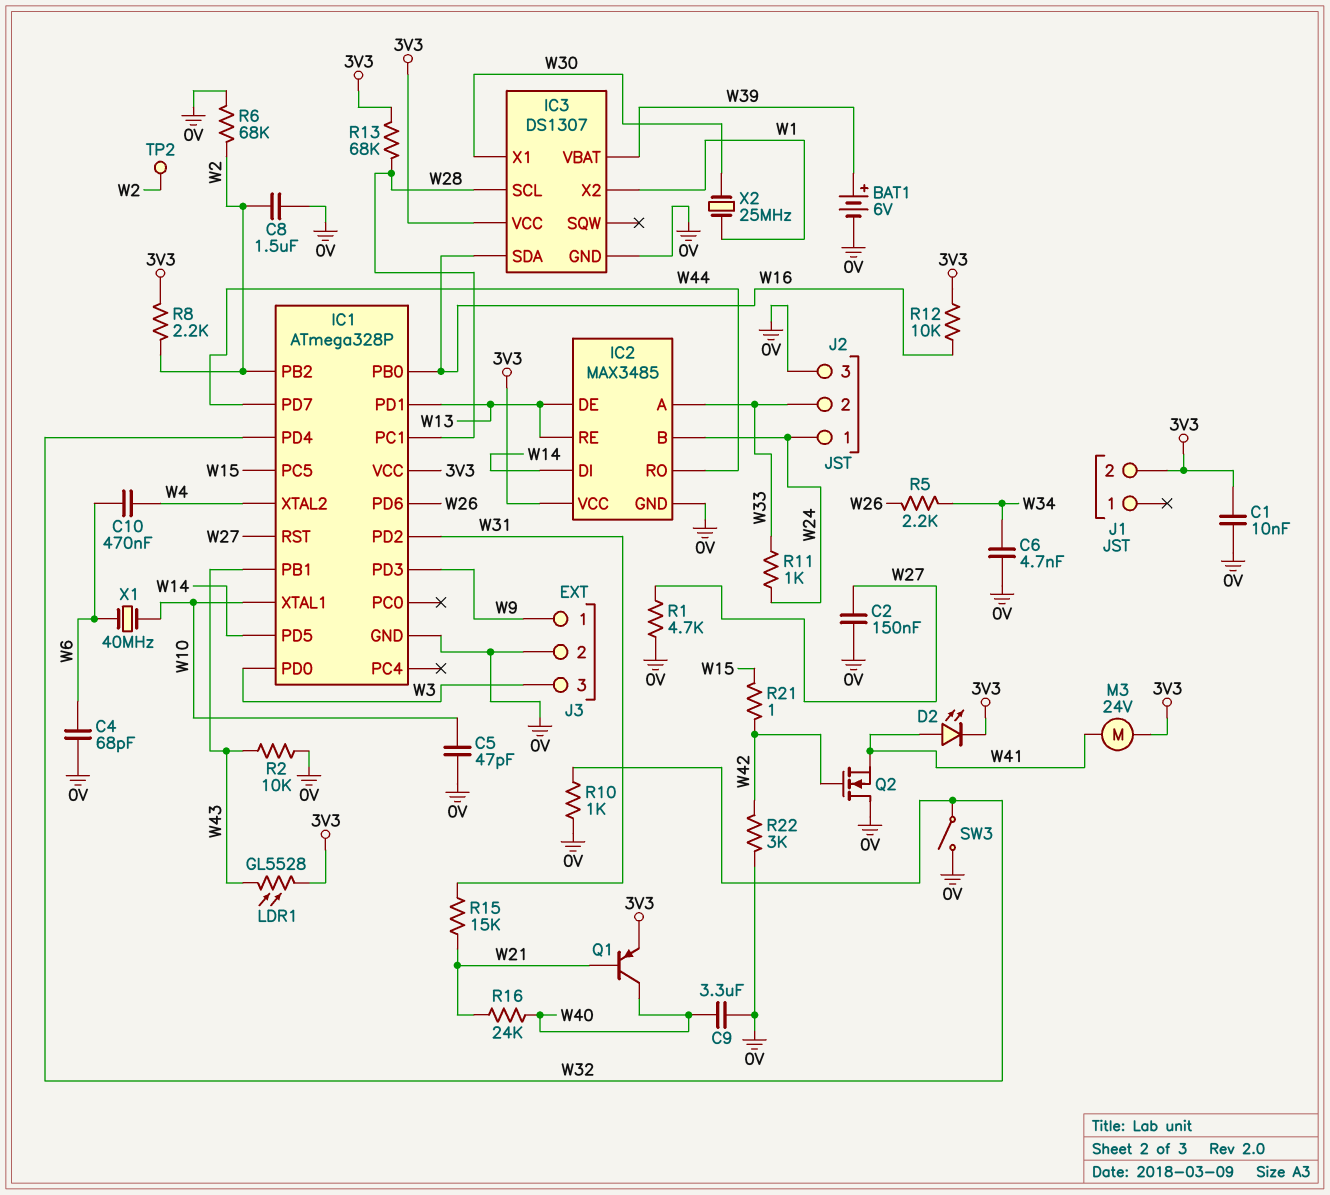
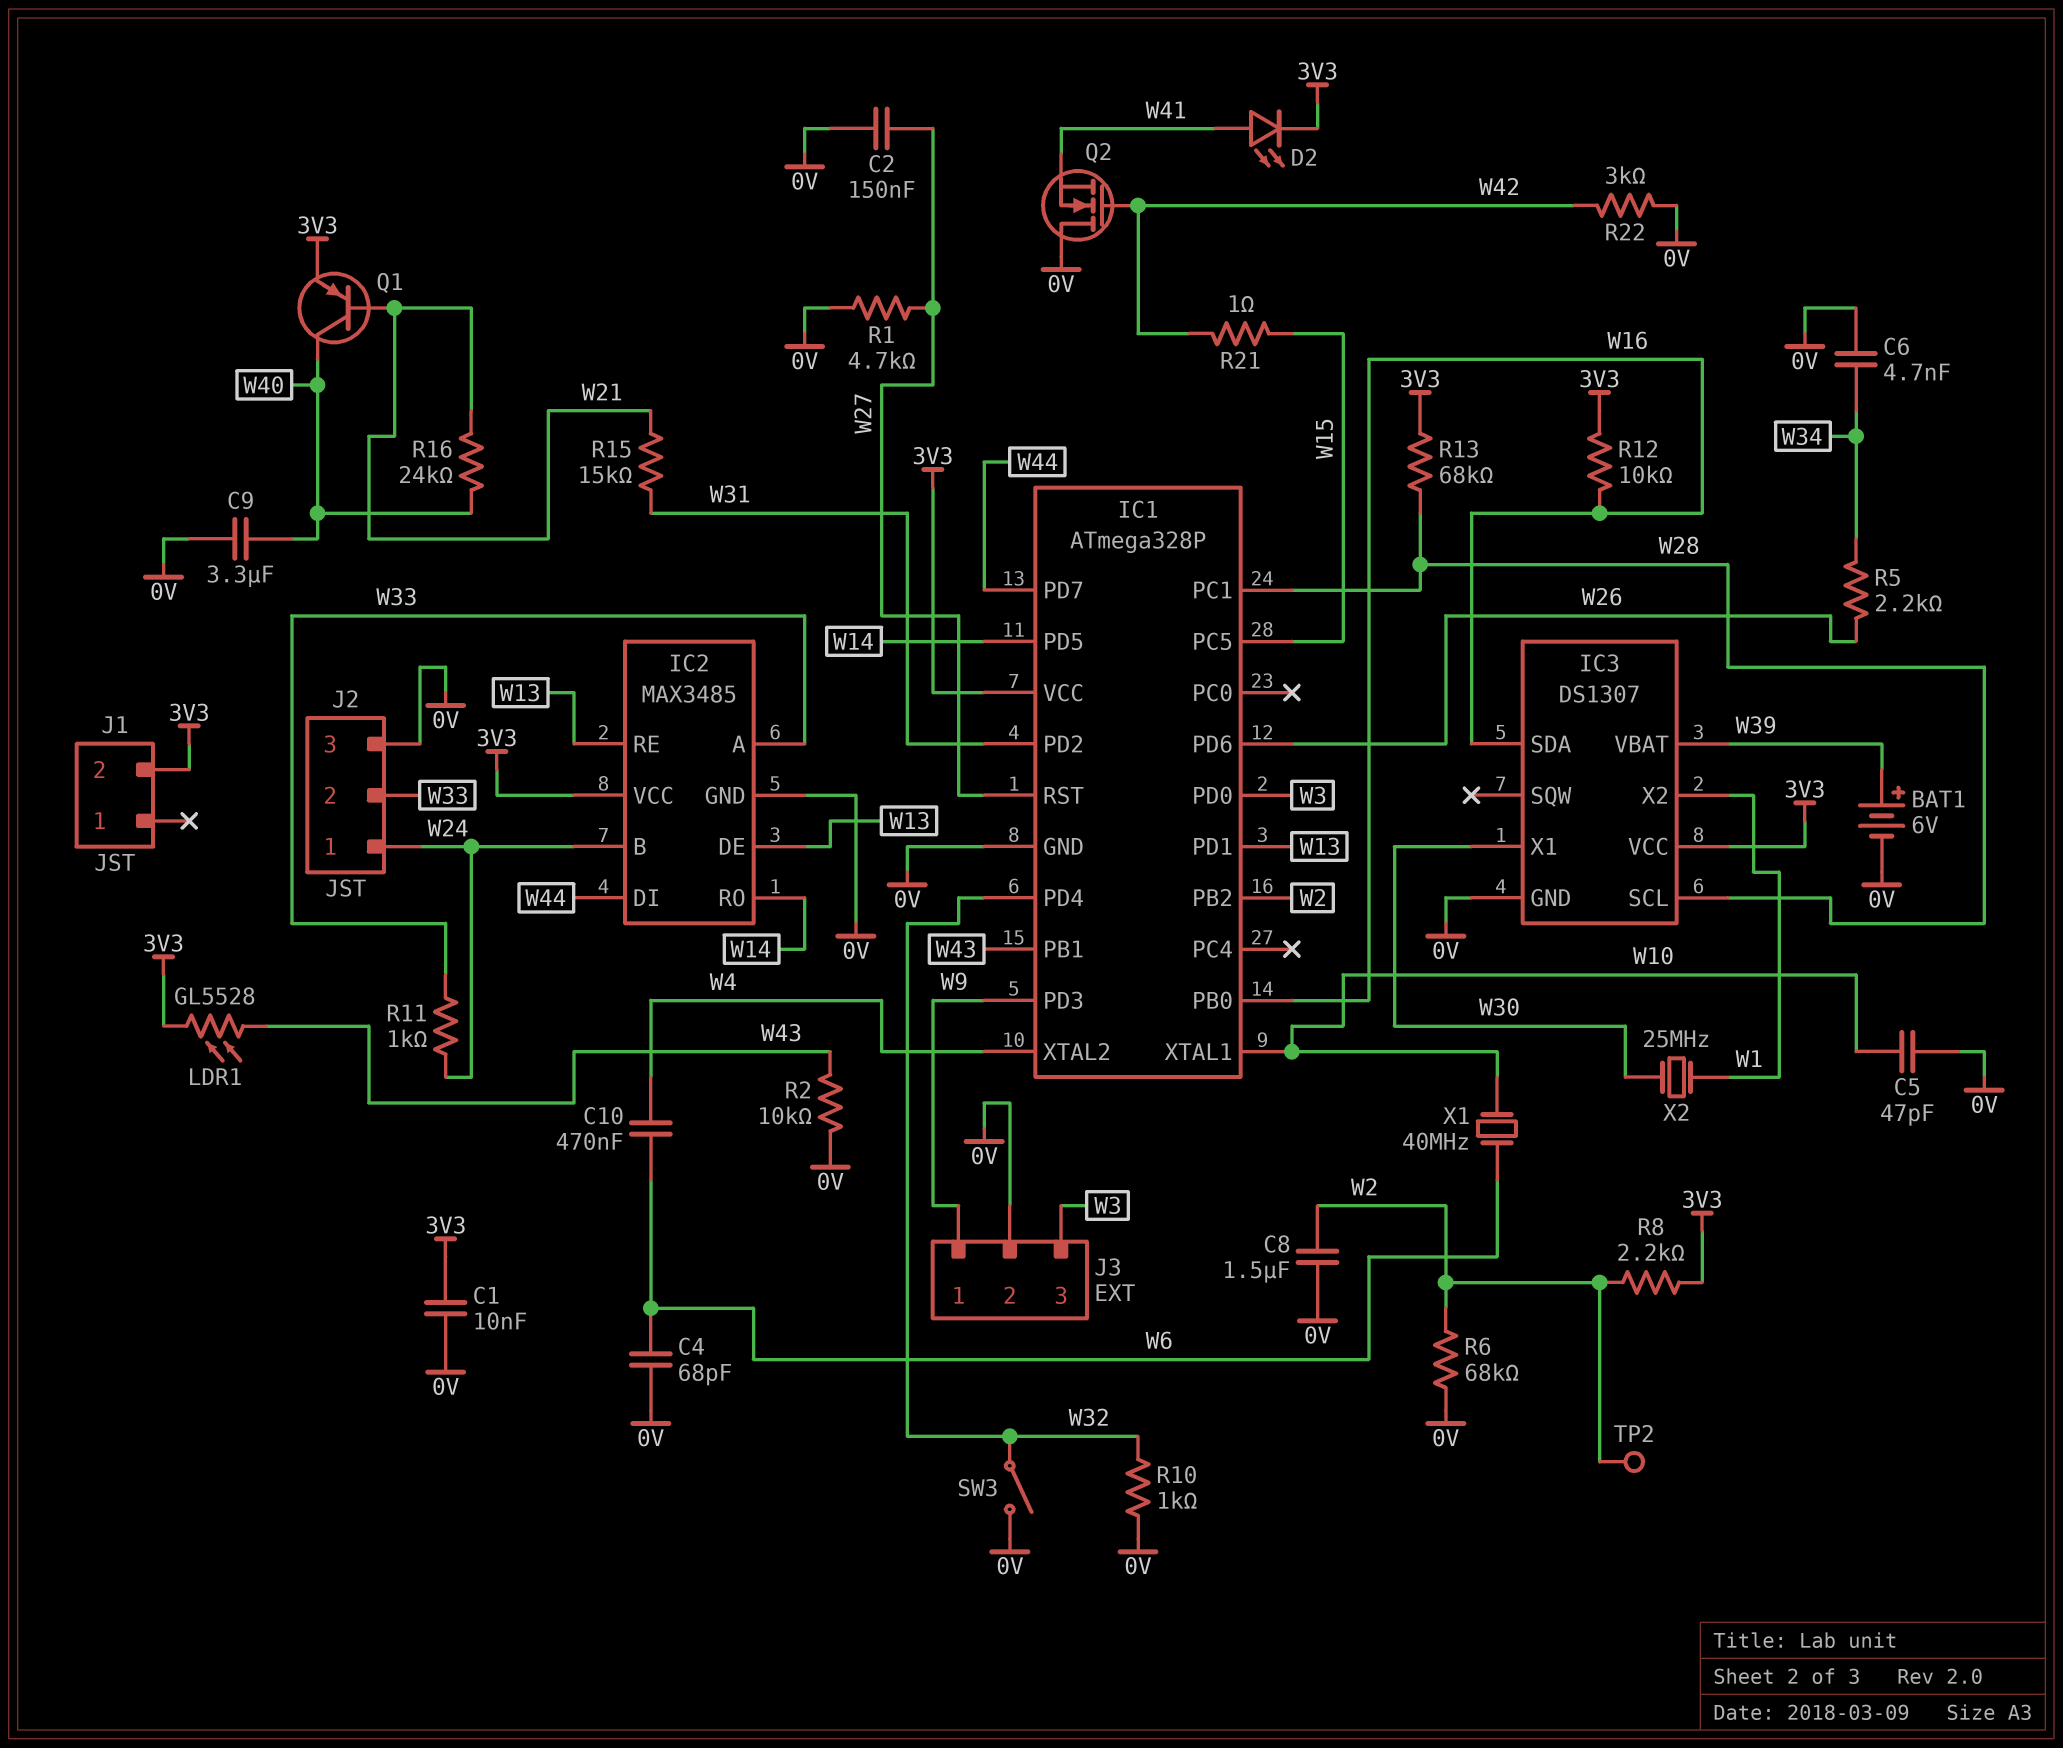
IC2 pin DI: W14 -> W44
IC2 pin RO: W44 -> W14
M3: motor 24V (3V3, W41) -> none

